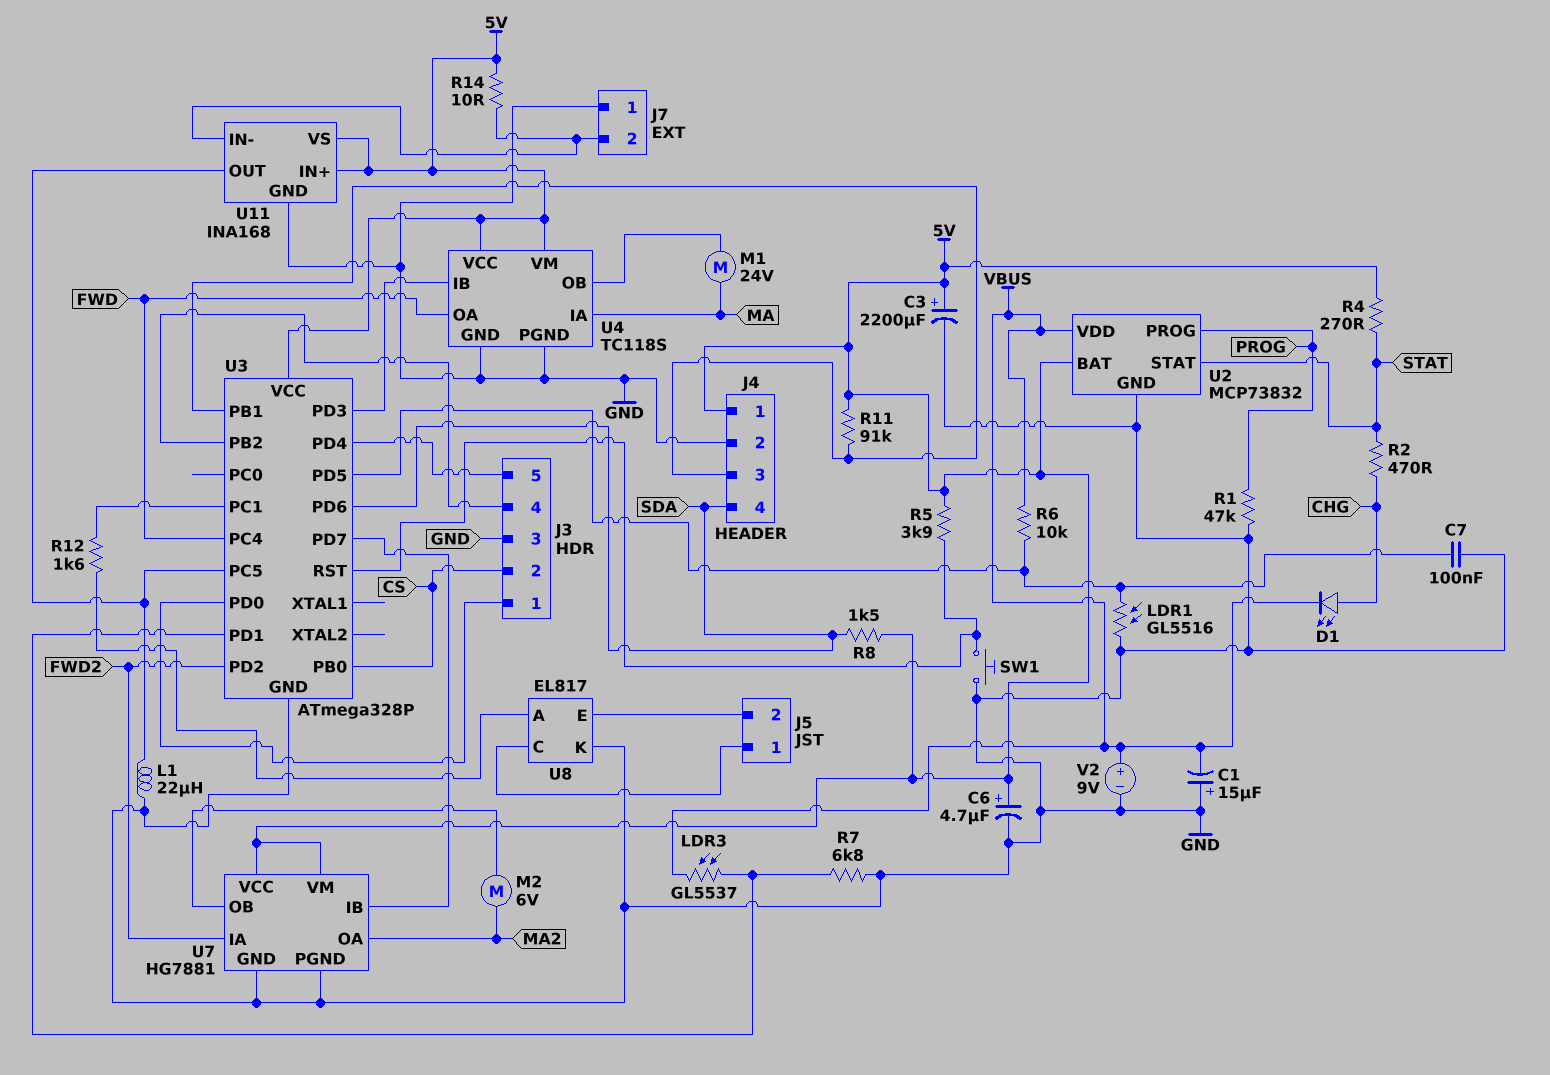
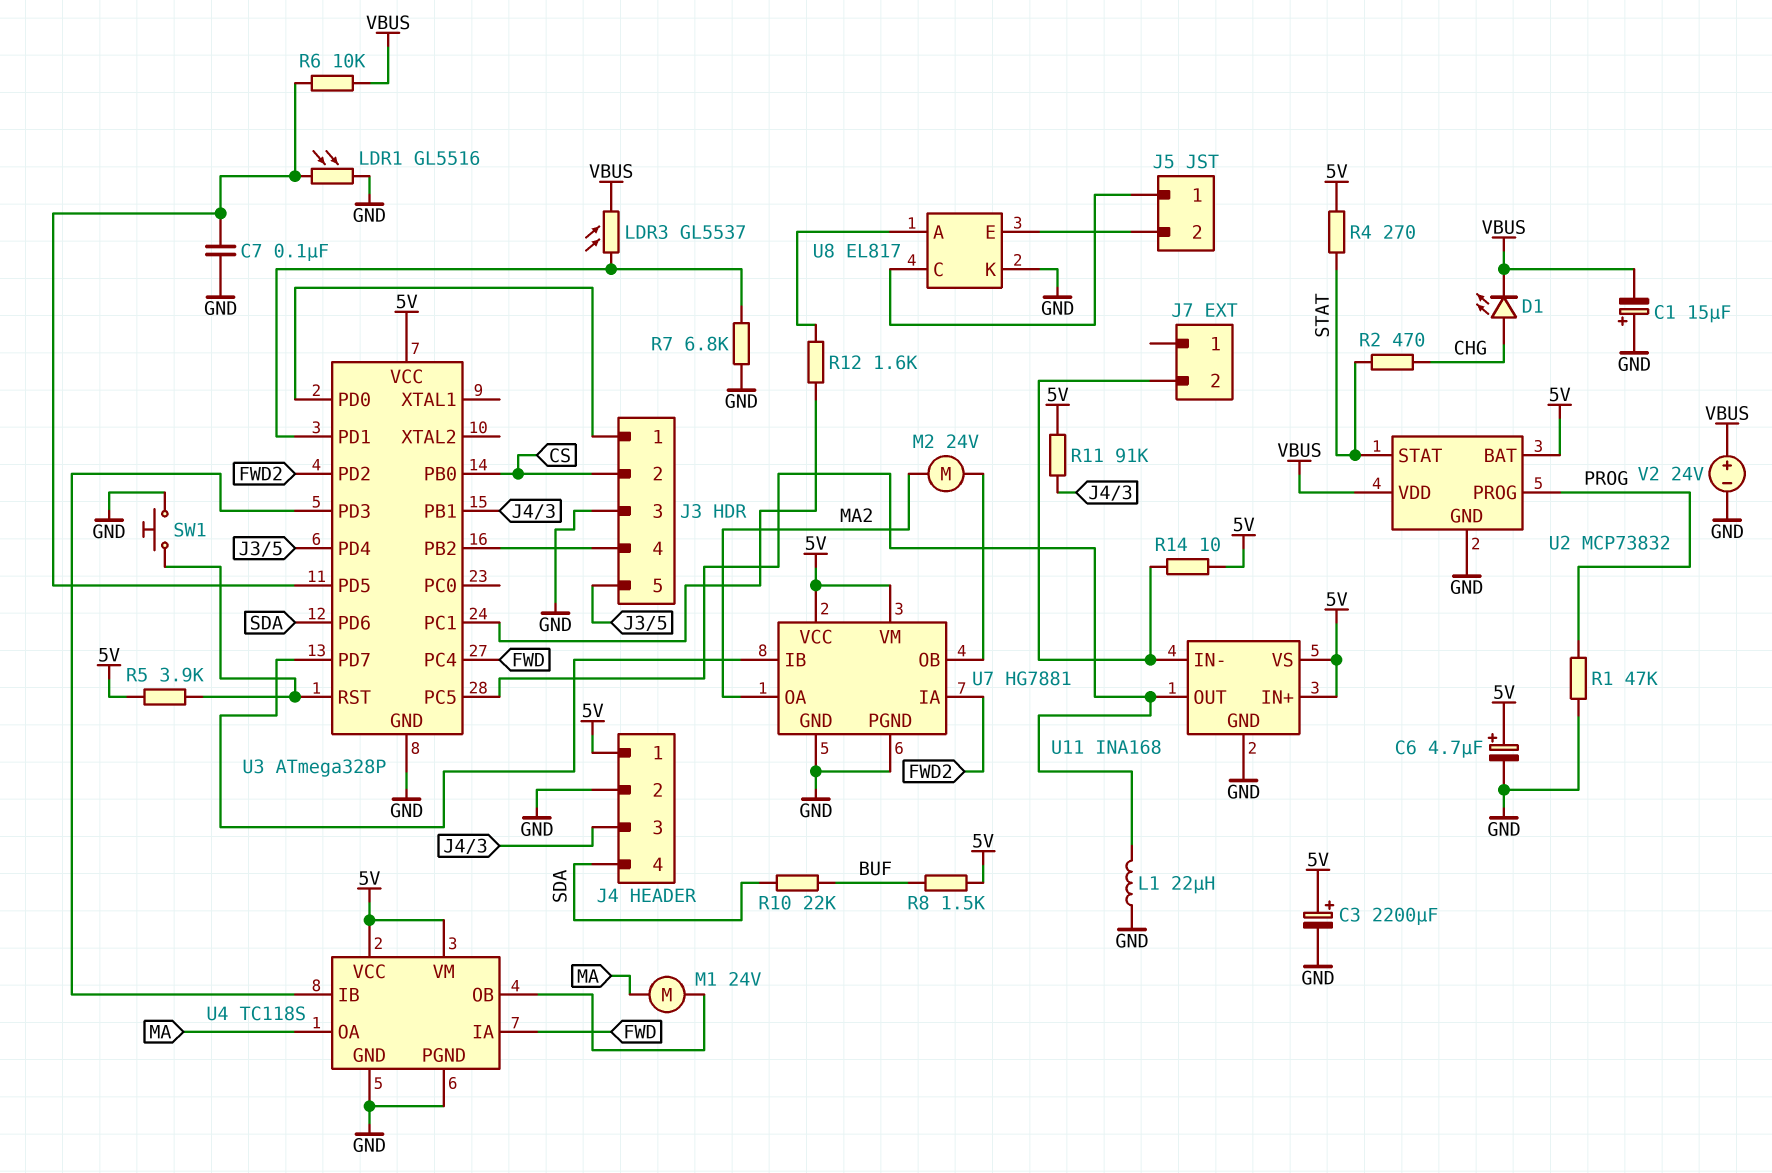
J7 pin 1: GND -> none
M2: motor 6V (MA2, U7/OB) -> motor 24V (MA2, U7/OB)
R8: 1.5k (5V, SDA) -> 1.5k (5V, BUF)
R10: none -> 22k (BUF, SDA)
U4 pin IA: MA -> FWD
U4 pin OA: FWD -> MA
V2: 9V (plus VBUS, minus GND) -> 24V (plus VBUS, minus GND)

